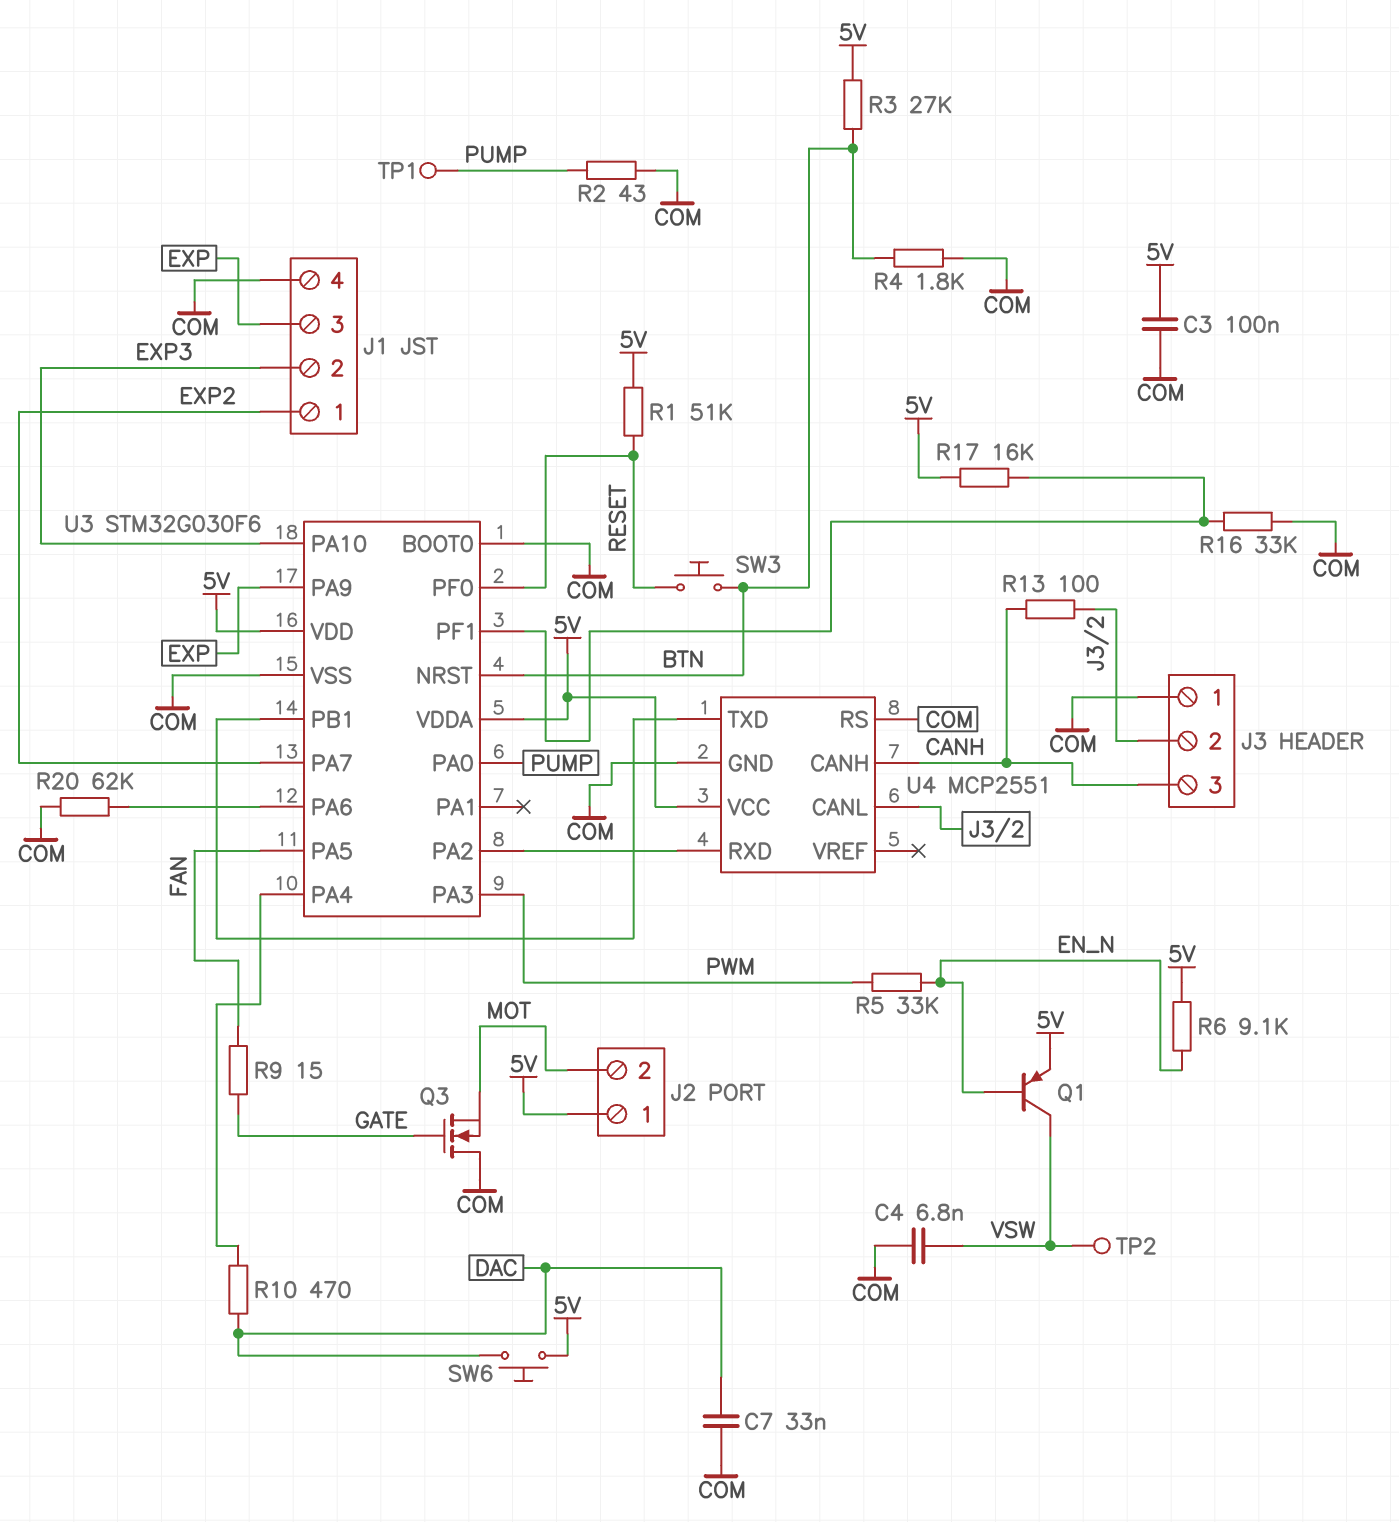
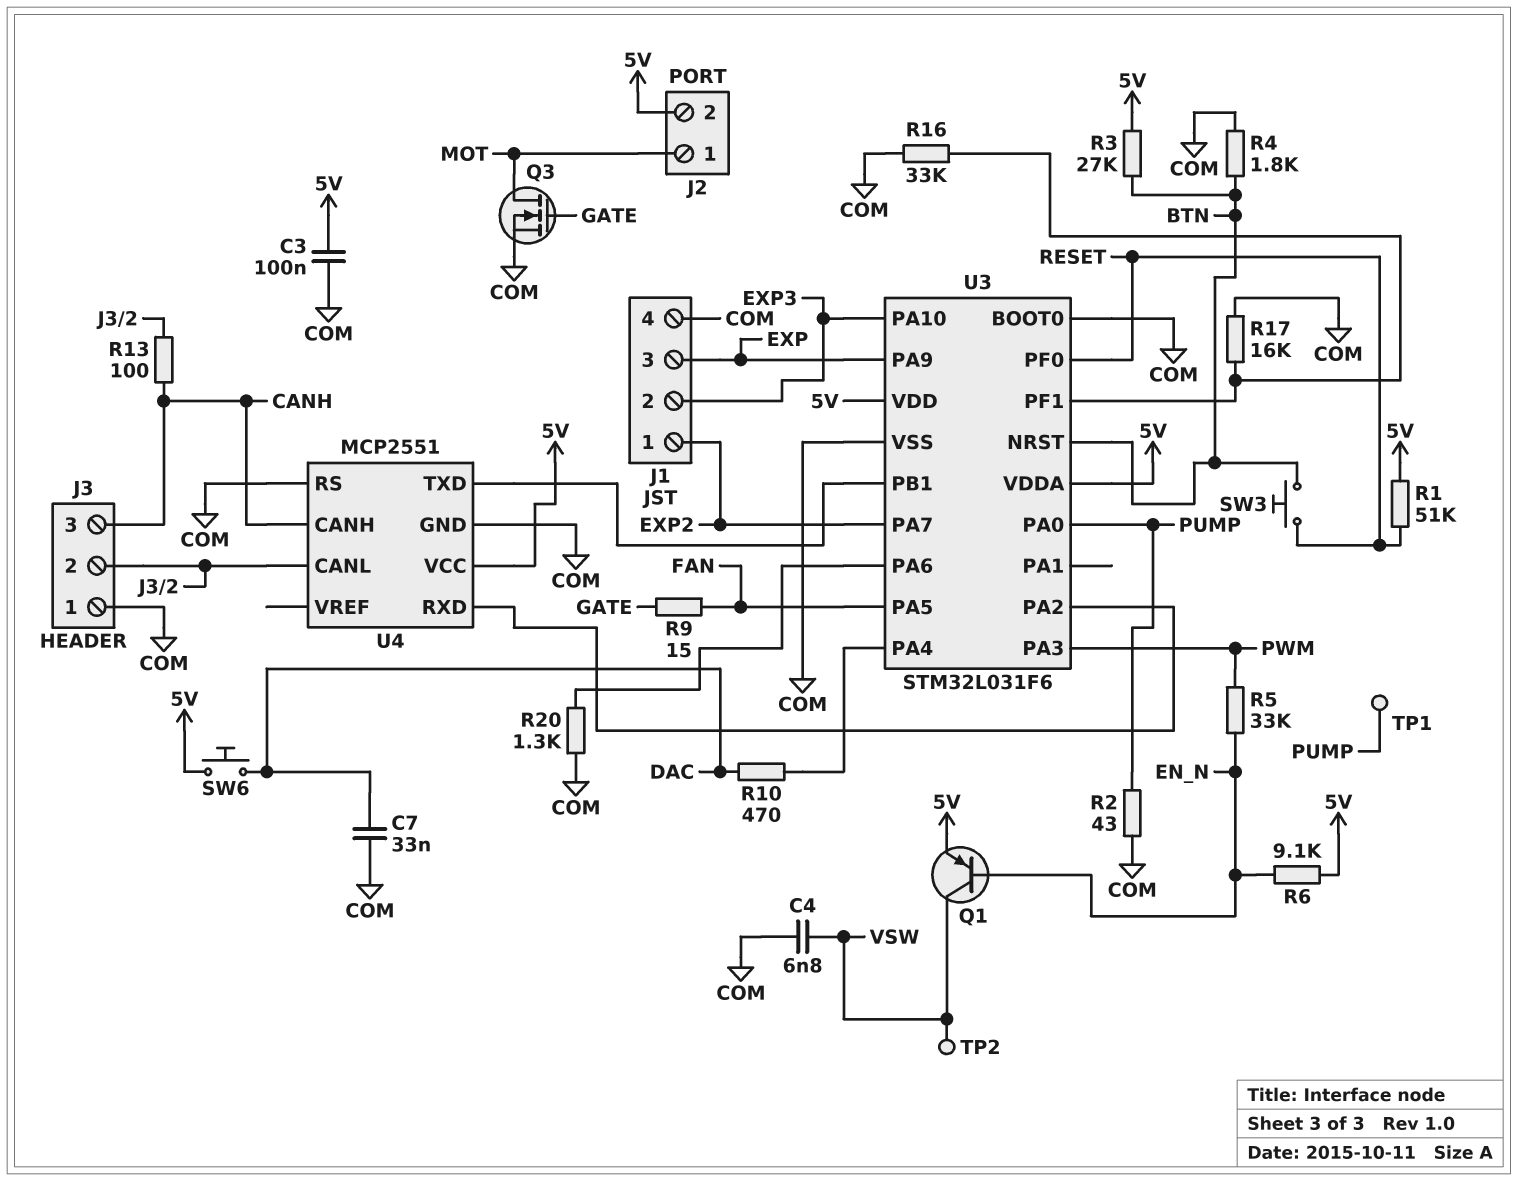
J2 pin 1: 5V -> MOT
J2 pin 2: MOT -> 5V
Q3: NMOS (G GATE, D COM, S MOT) -> NMOS (G GATE, D MOT, S COM)
R17: 16k (5V, U3/PF1) -> 16k (COM, U3/PF1)
R20: 62k (COM, U3/PA6) -> 1.3k (COM, U3/PA6)
U3: STM32G030F6 -> STM32L031F6

